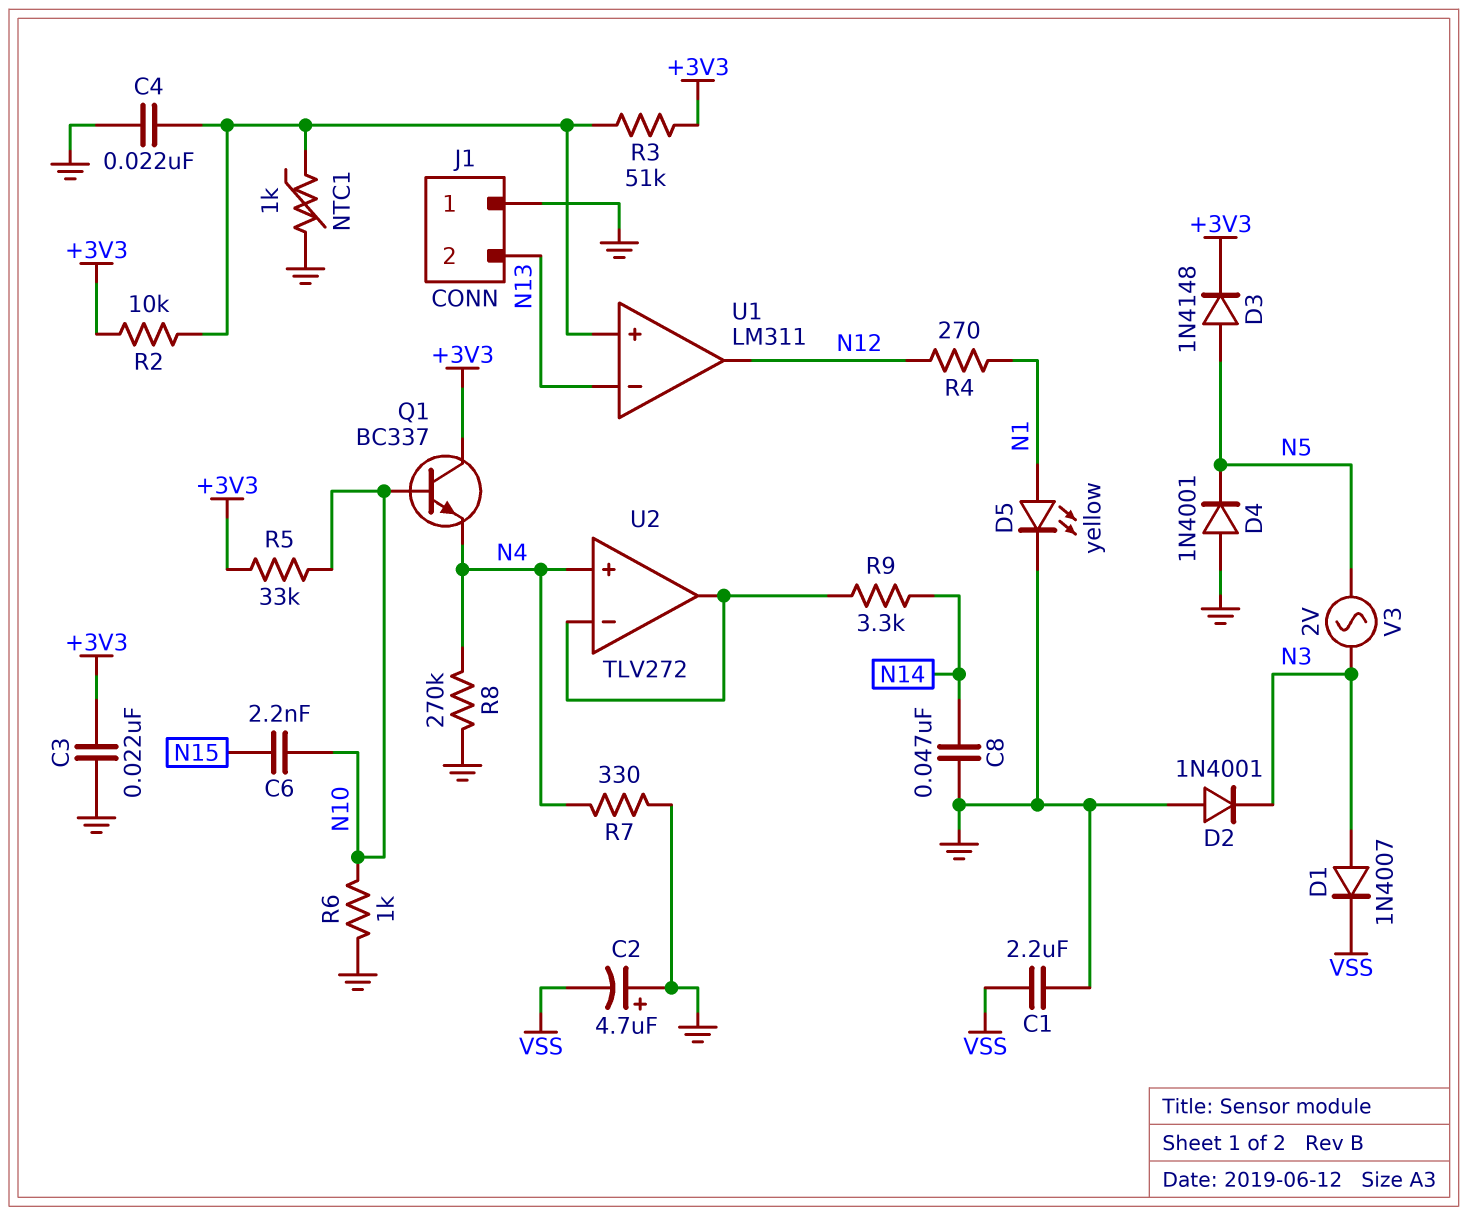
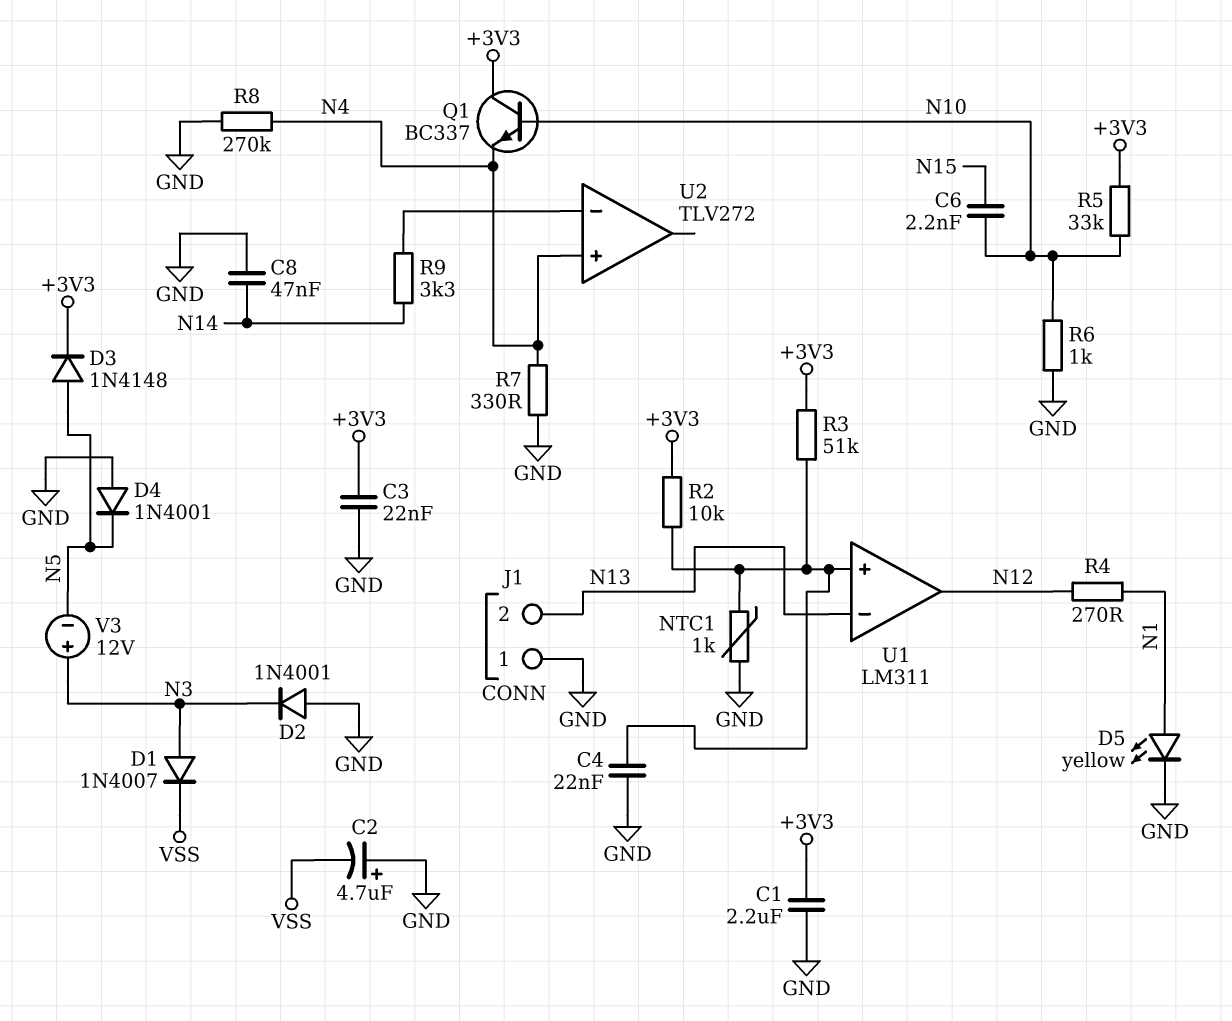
C1: 2.2uF (GND, VSS) -> 2.2uF (+3V3, GND)
U2 pin out: U2/in- -> none
V3: AC 2V (N3, N5) -> 12V (plus N3, minus N5)

